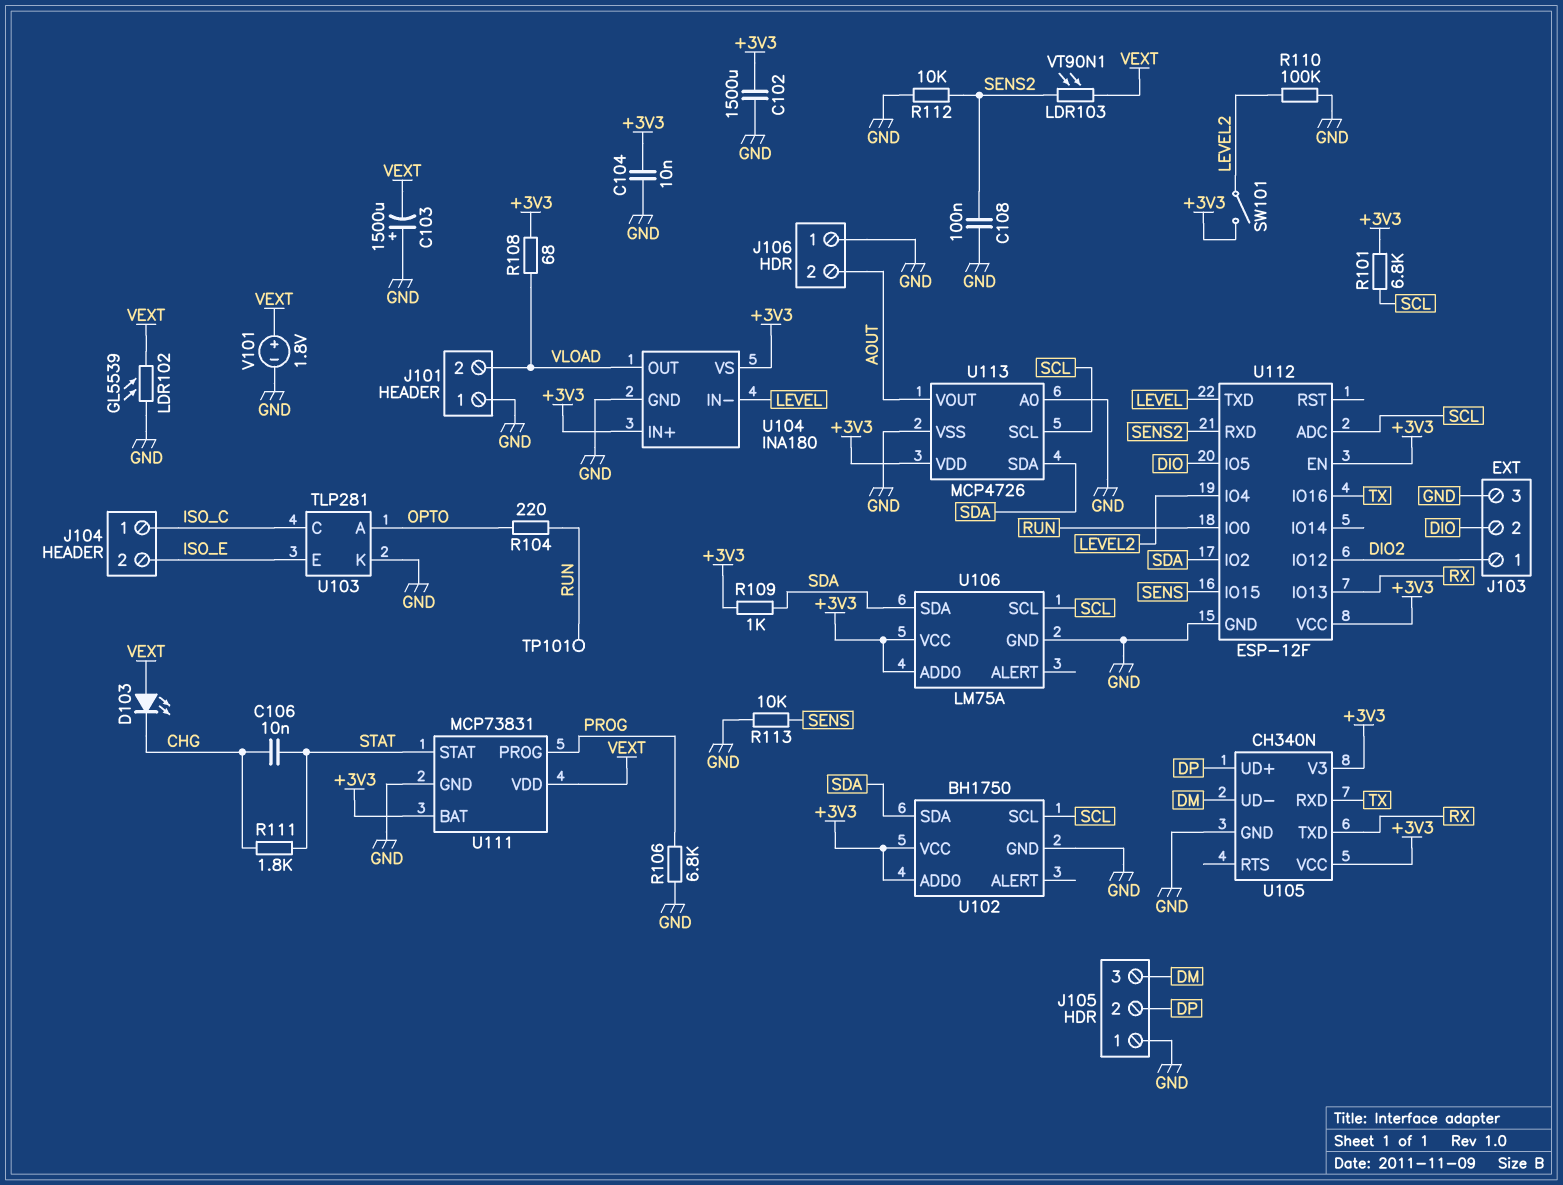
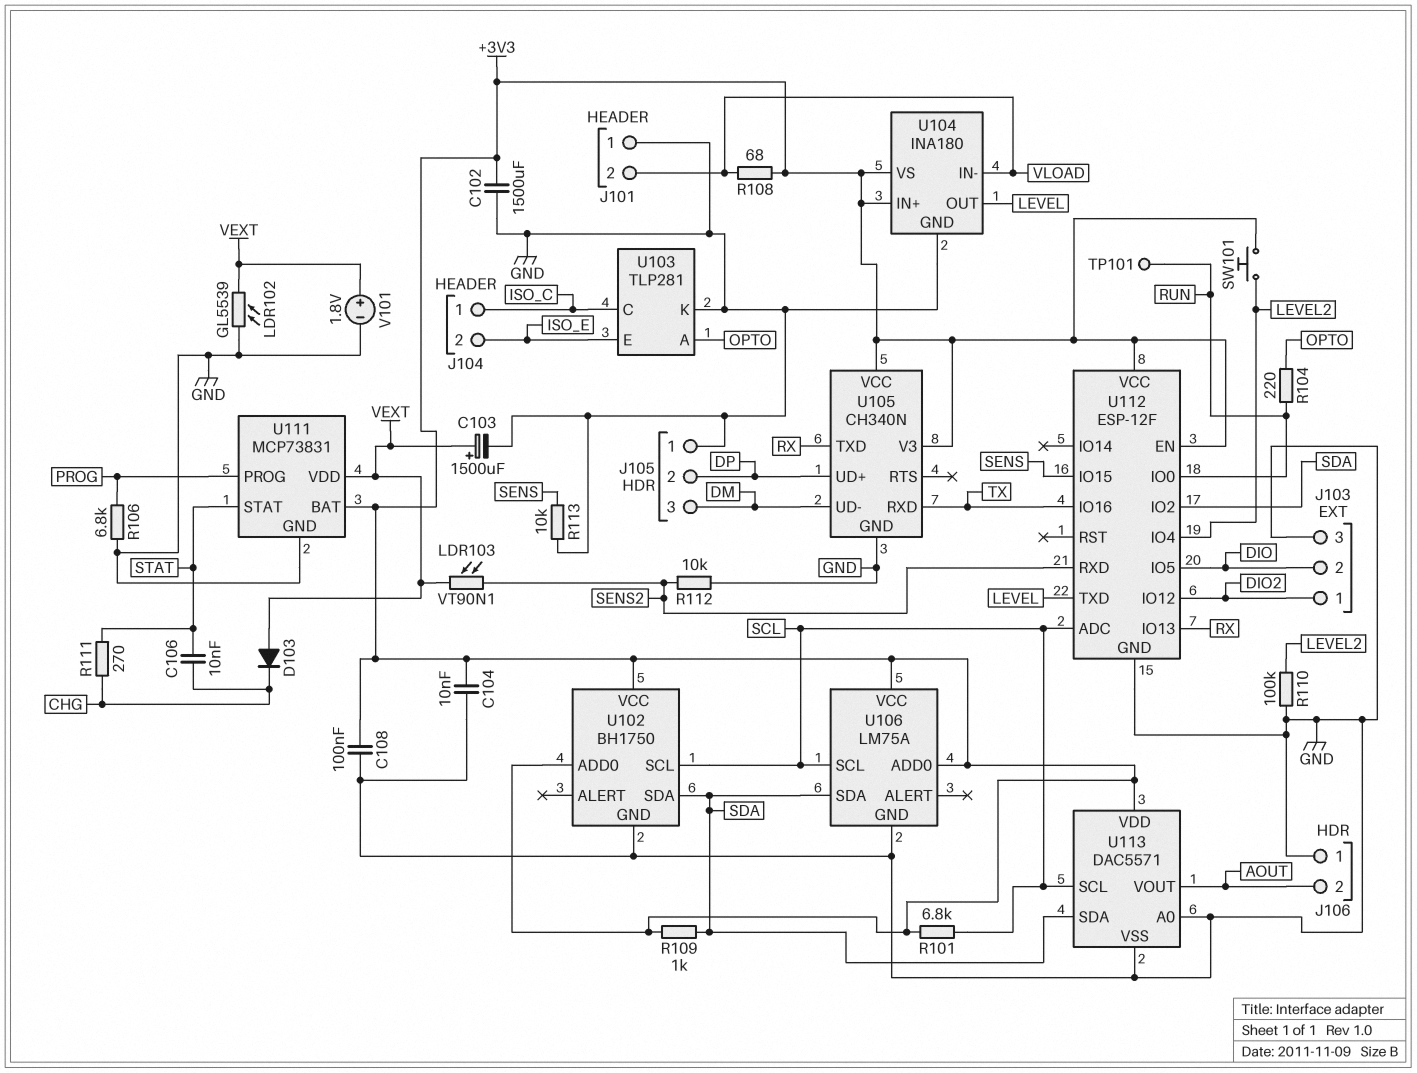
C103: 1500uF (plus GND, minus VEXT) -> 1500uF (plus VEXT, minus GND)
C108: 100nF (GND, SENS2) -> 100nF (+3V3, GND)
D103: LED (A VEXT, K CHG) -> diode (A VEXT, K CHG)
R111: 1.8k (CHG, STAT) -> 270 (CHG, STAT)
SW101: switch (+3V3, LEVEL2) -> button (+3V3, LEVEL2)
U104 pin IN-: LEVEL -> VLOAD
U104 pin OUT: VLOAD -> LEVEL
U113: MCP4726 -> DAC5571

